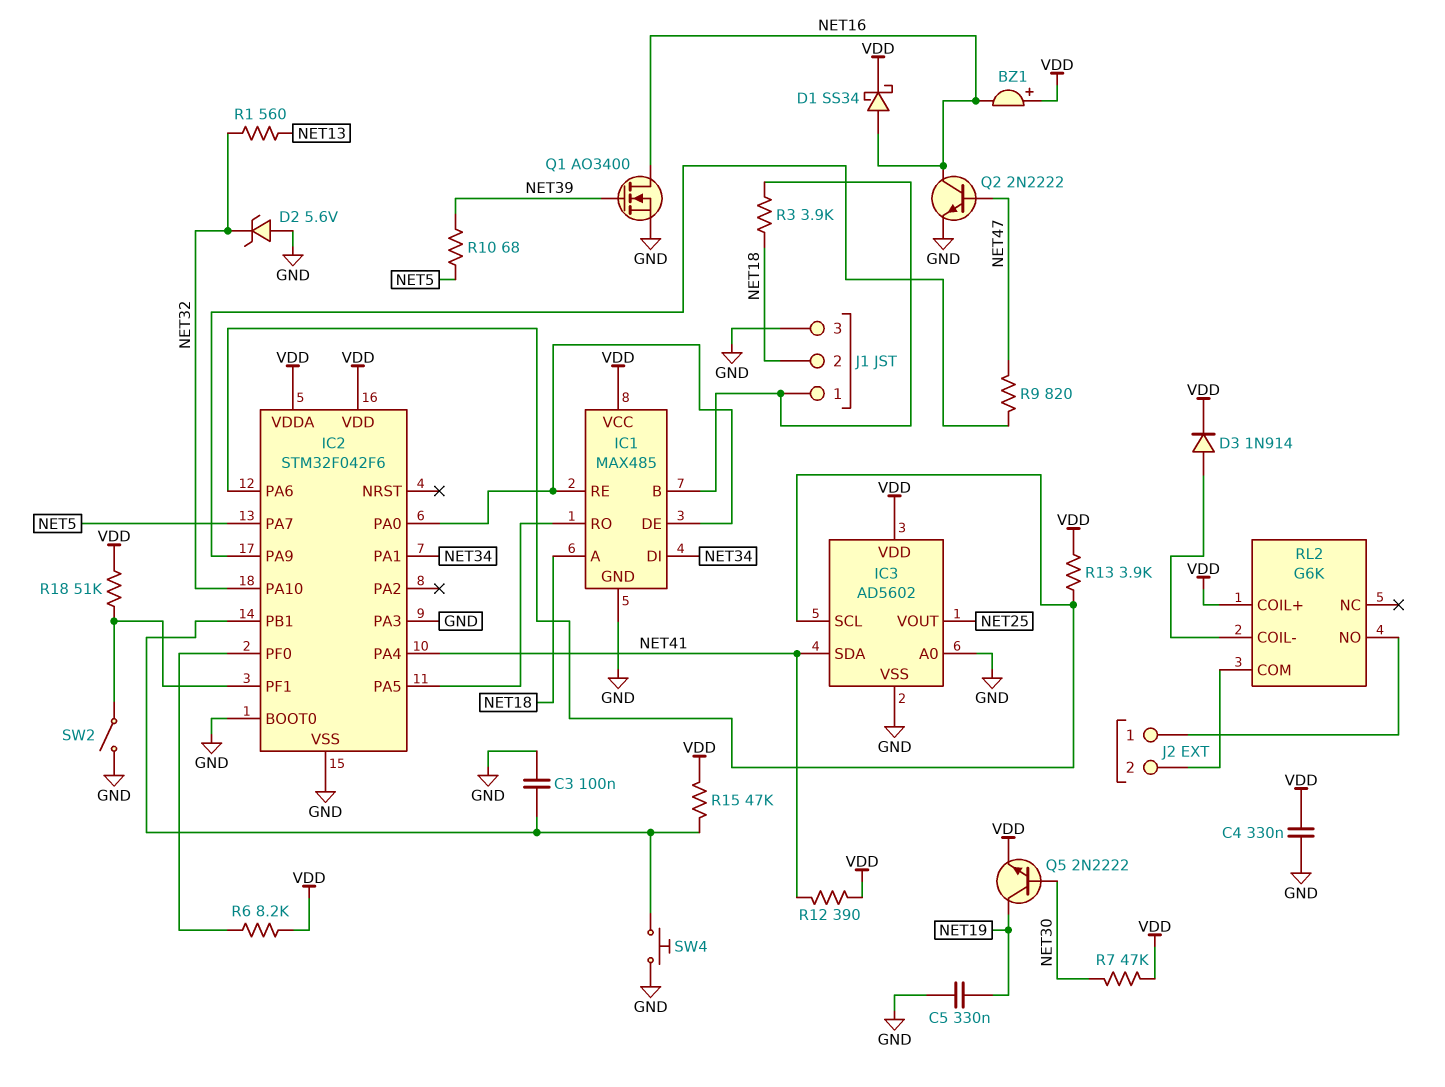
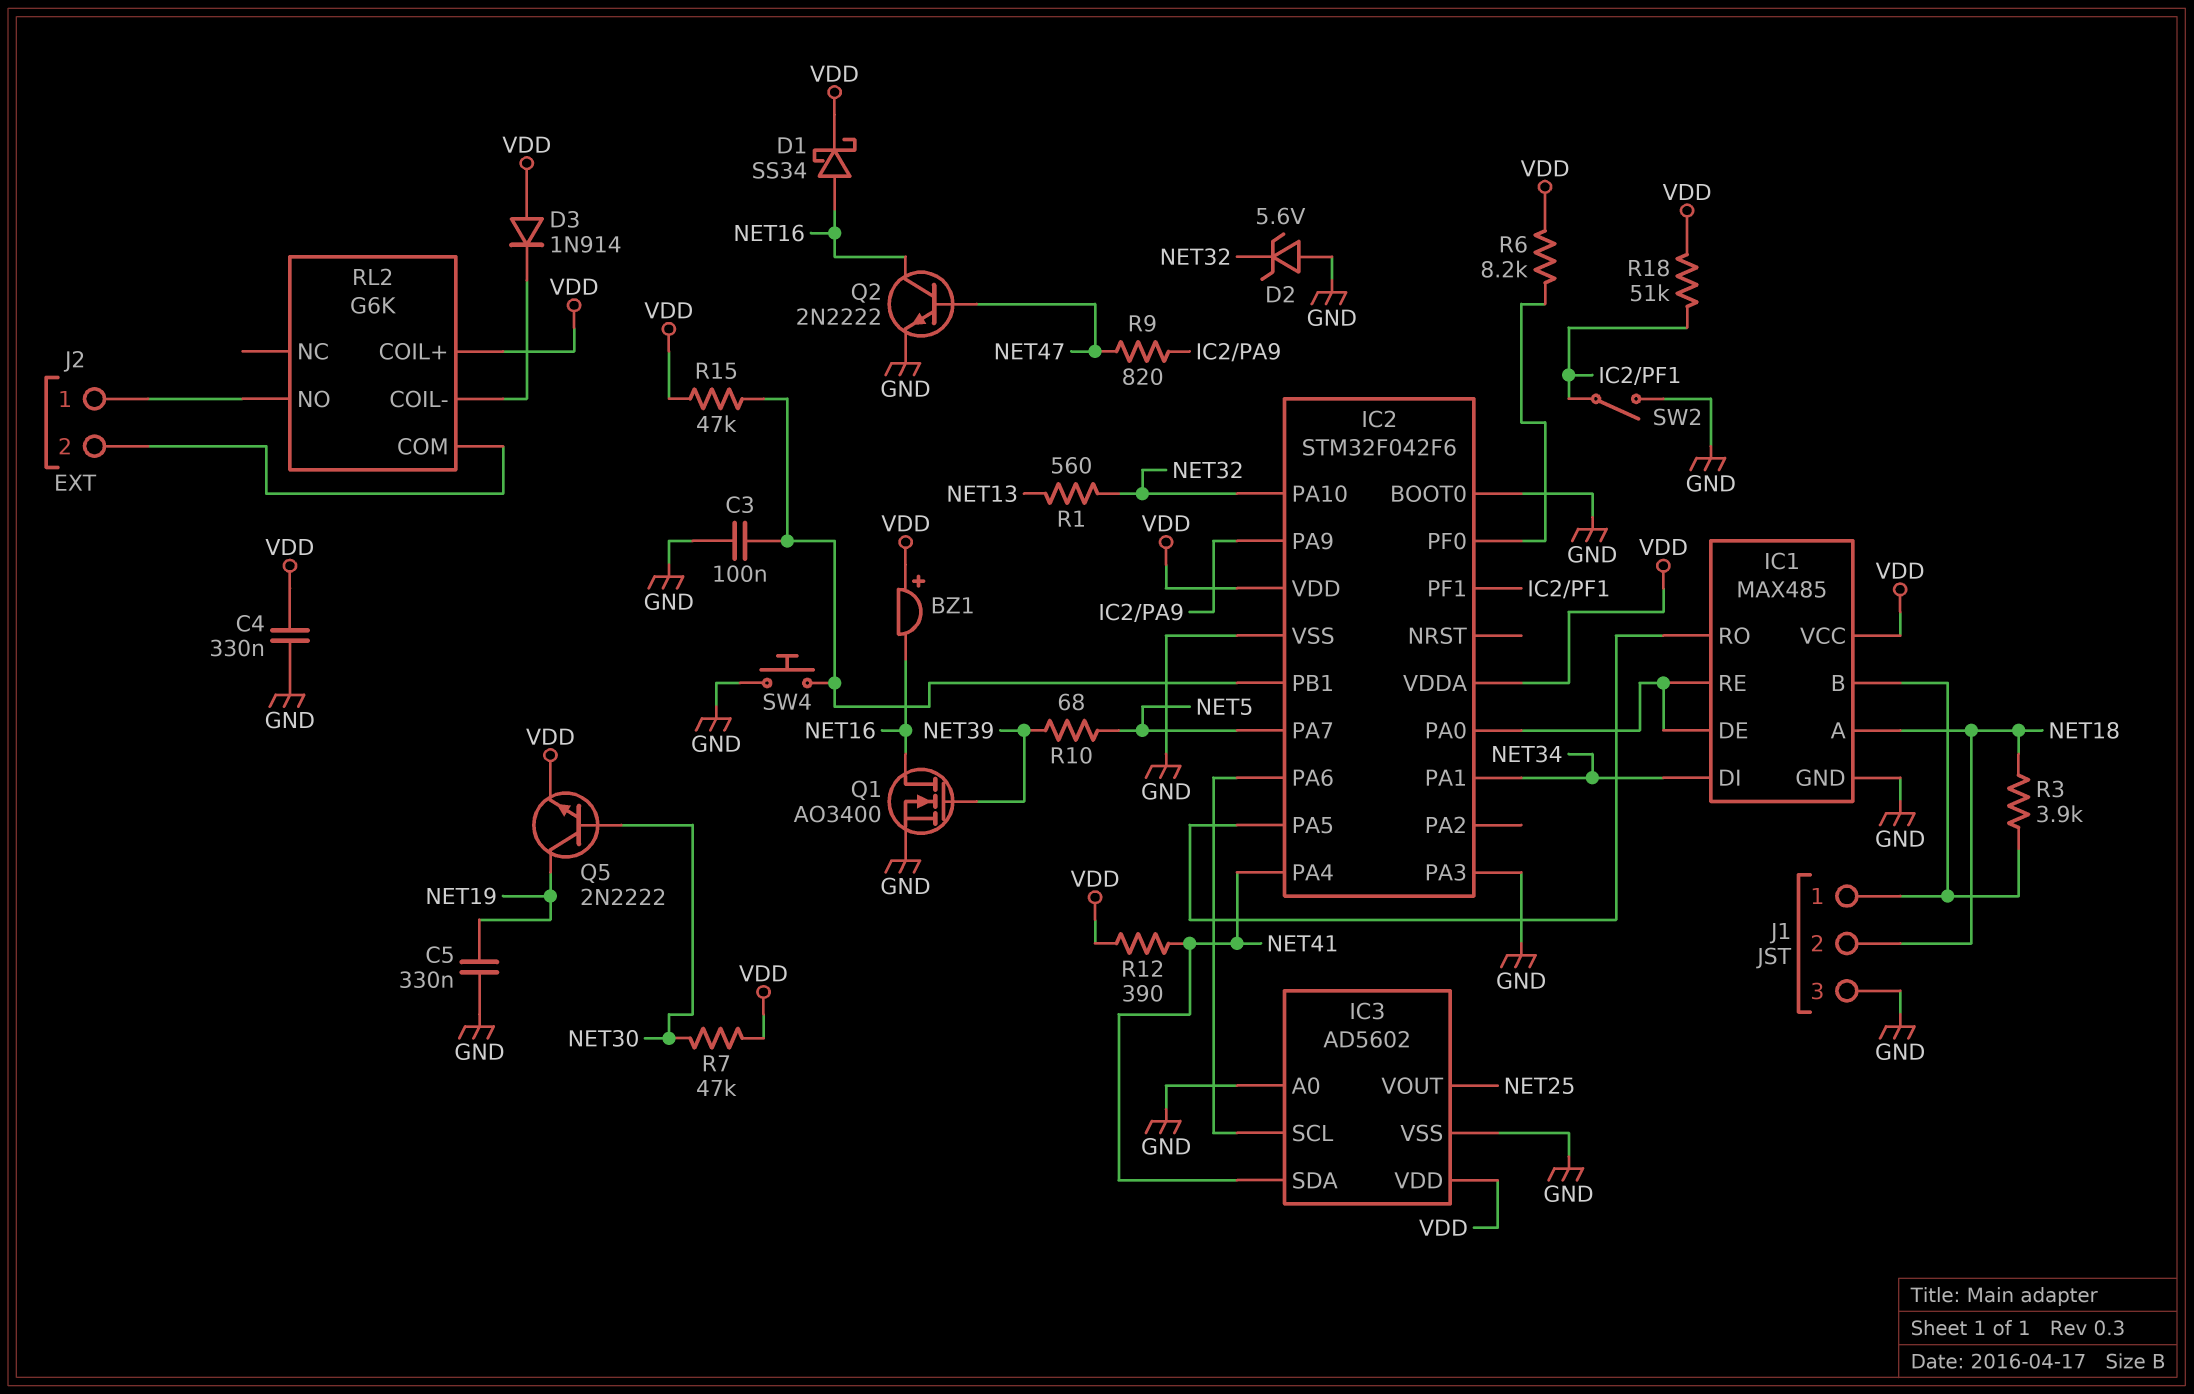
D3: diode 1N914 (A RL2/COIL-, K VDD) -> diode 1N914 (A VDD, K RL2/COIL-)
R13: 3.9k (IC2/PA6, VDD) -> none

